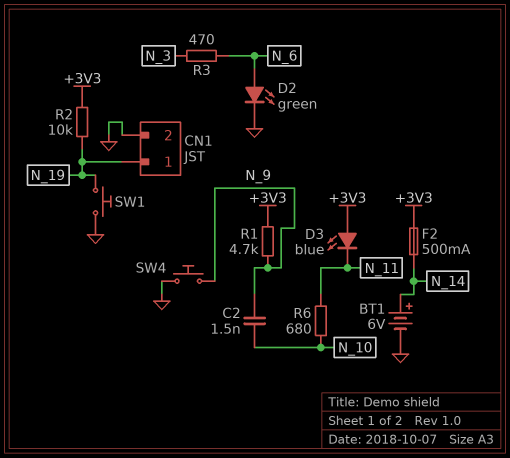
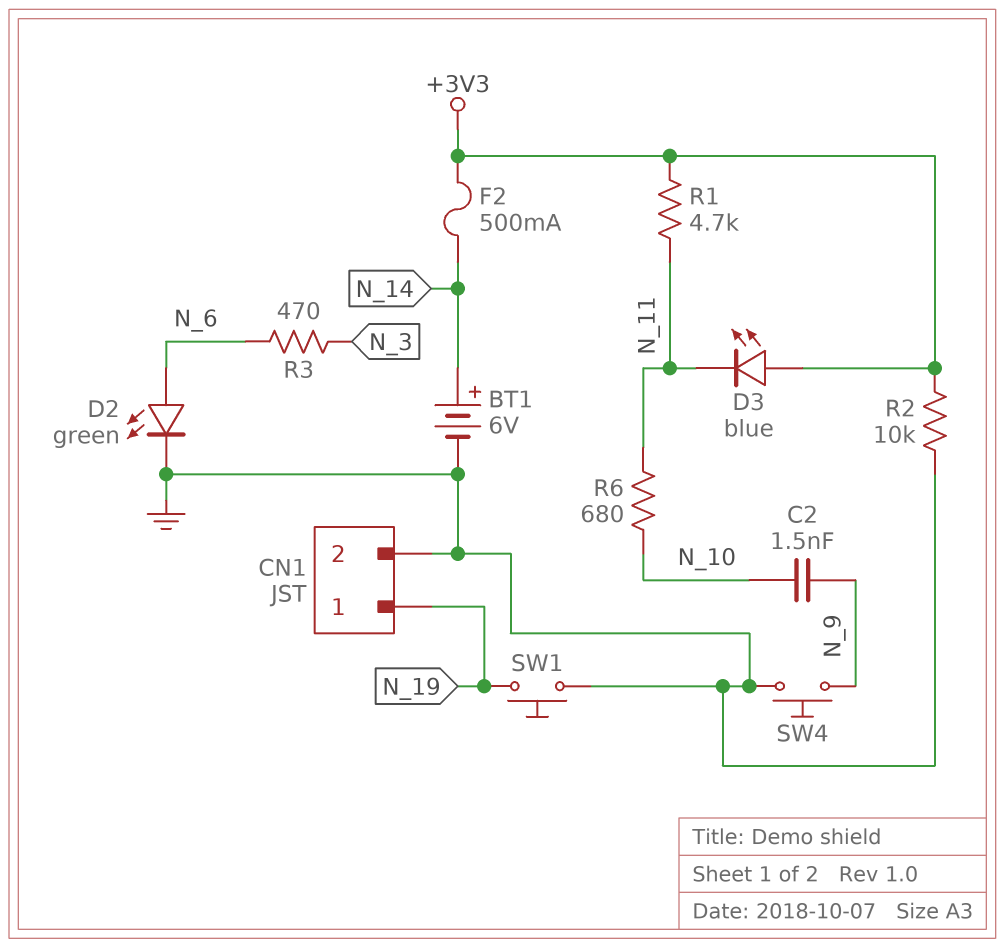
R1: 4.7k (+3V3, N_9) -> 4.7k (+3V3, N_11)
R2: 10k (+3V3, N_19) -> 10k (+3V3, GND)

